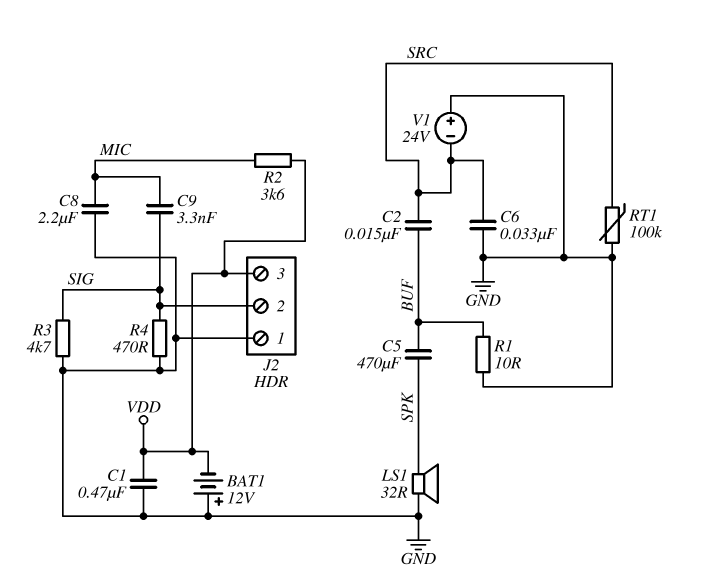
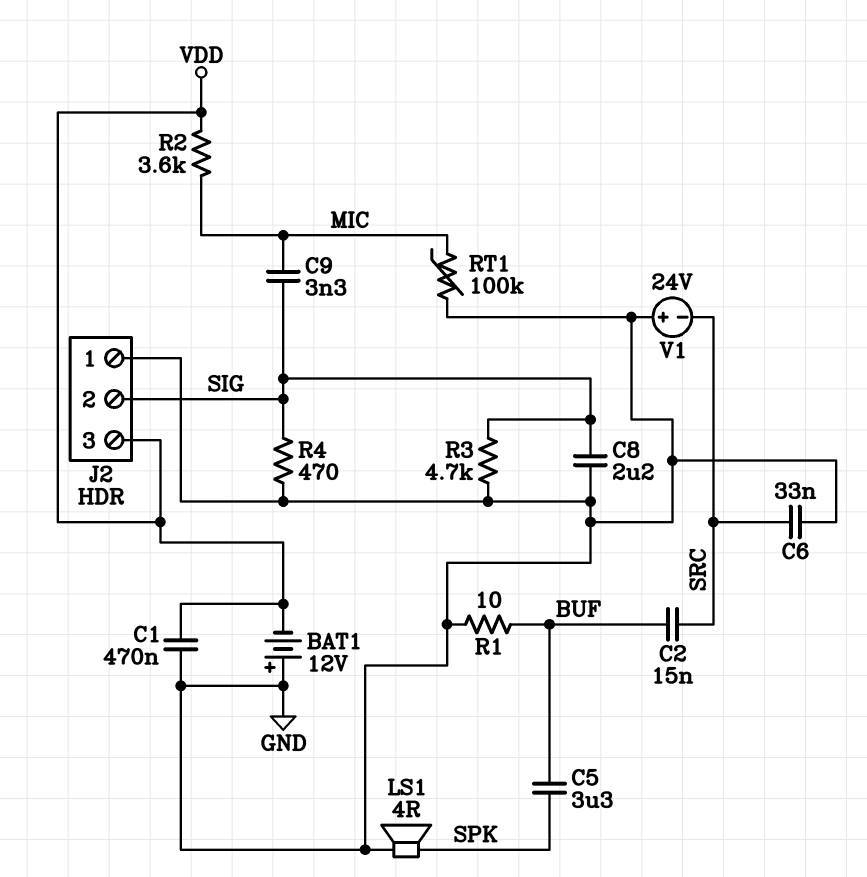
C5: 470uF (BUF, SPK) -> 3.3uF (BUF, SPK)
C8: 2.2uF (GND, MIC) -> 2.2uF (GND, SIG)
LS1: speaker 32R (GND, SPK) -> speaker 4R (GND, SPK)
RT1: 100k (GND, SRC) -> 100k (GND, MIC)

